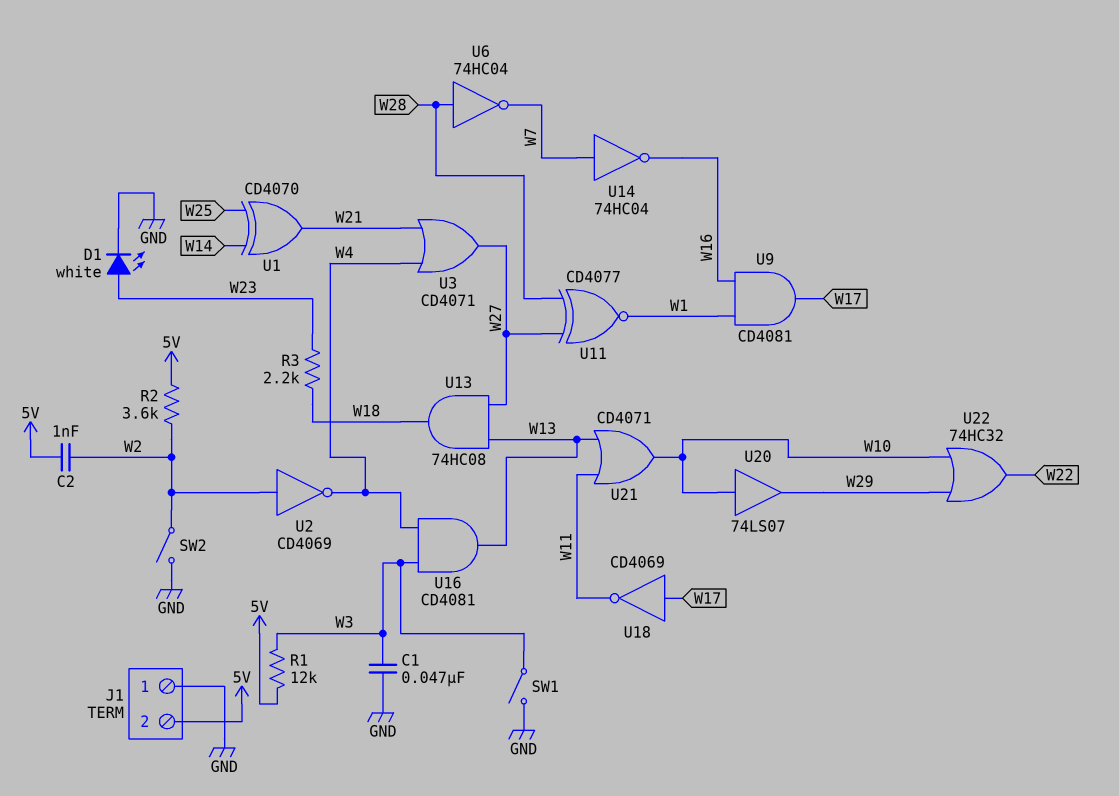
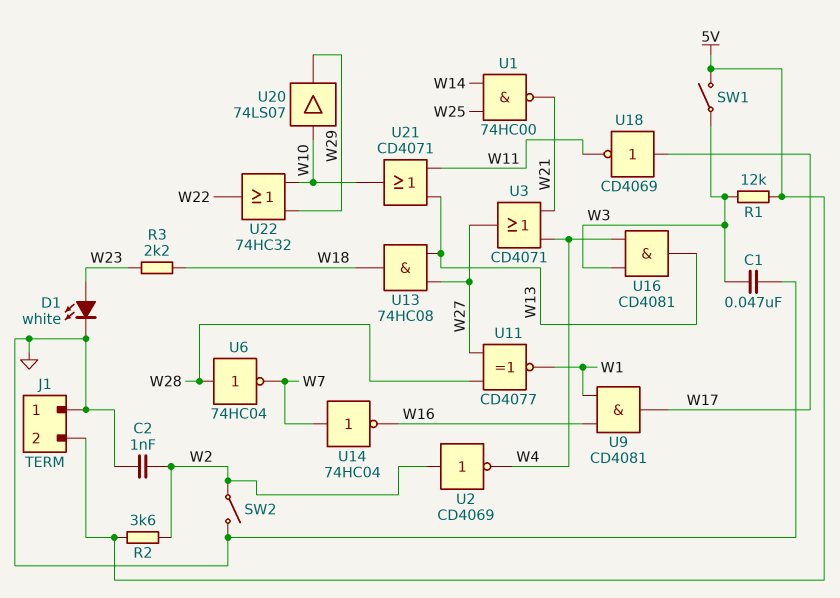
C2: 1nF (5V, W2) -> 1nF (GND, W2)
SW1: switch (GND, W3) -> switch (5V, W3)
U1: XOR CD4070 (in W14, in W25, out W21) -> NAND 74HC00 (in W14, in W25, out W21)

